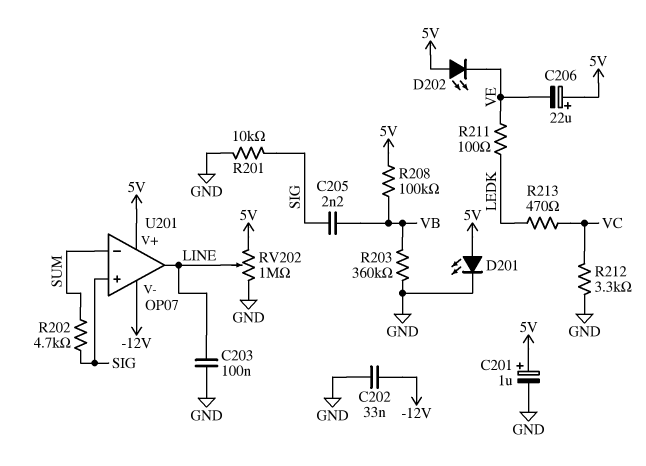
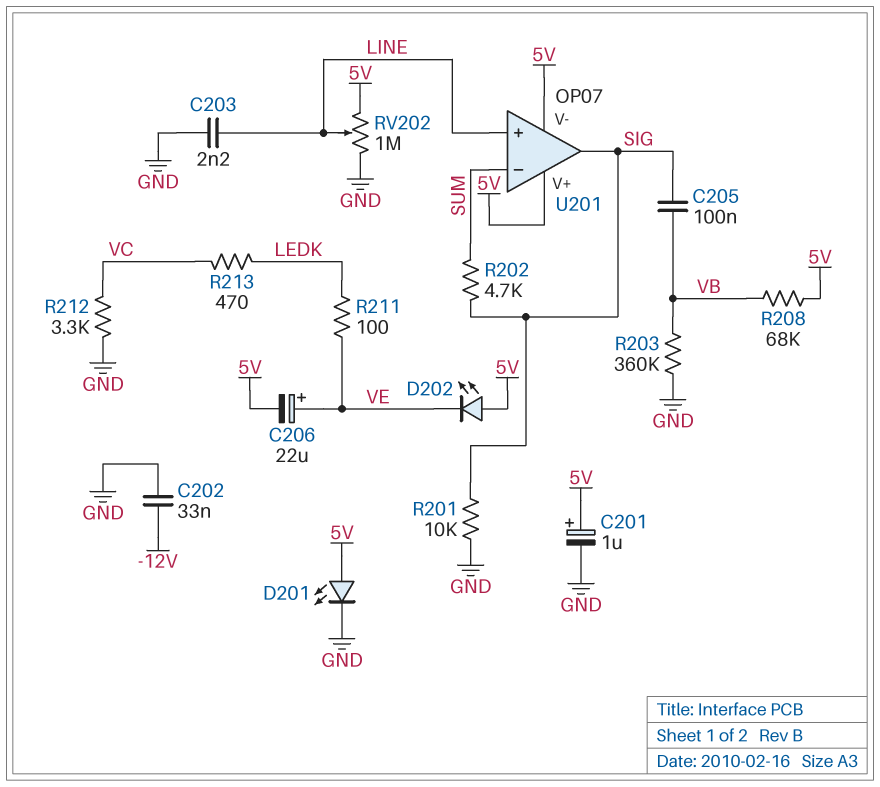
C203: 100nF (GND, LINE) -> 2.2nF (GND, LINE)
C205: 2.2nF (SIG, VB) -> 100nF (SIG, VB)
C206: 22uF (plus 5V, minus VE) -> 22uF (plus VE, minus 5V)
R208: 100k (5V, VB) -> 68k (5V, VB)
U201 pin V-: -12V -> 5V
U201 pin in+: SIG -> LINE
U201 pin out: LINE -> SIG

